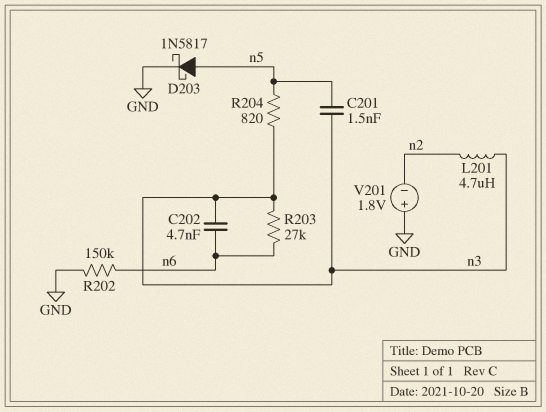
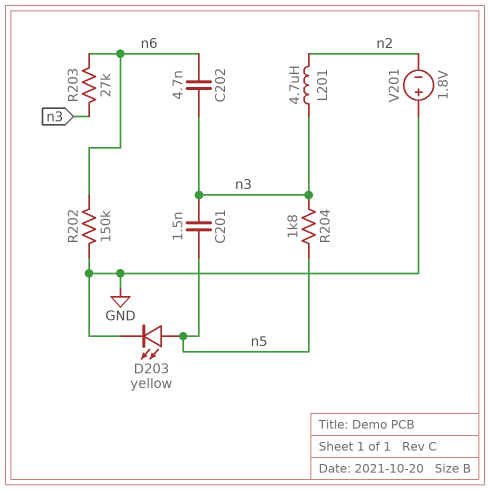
D203: schottky 1N5817 (A n5, K GND) -> LED yellow (A n5, K GND)
R204: 820 (n3, n5) -> 1.8k (n3, n5)

